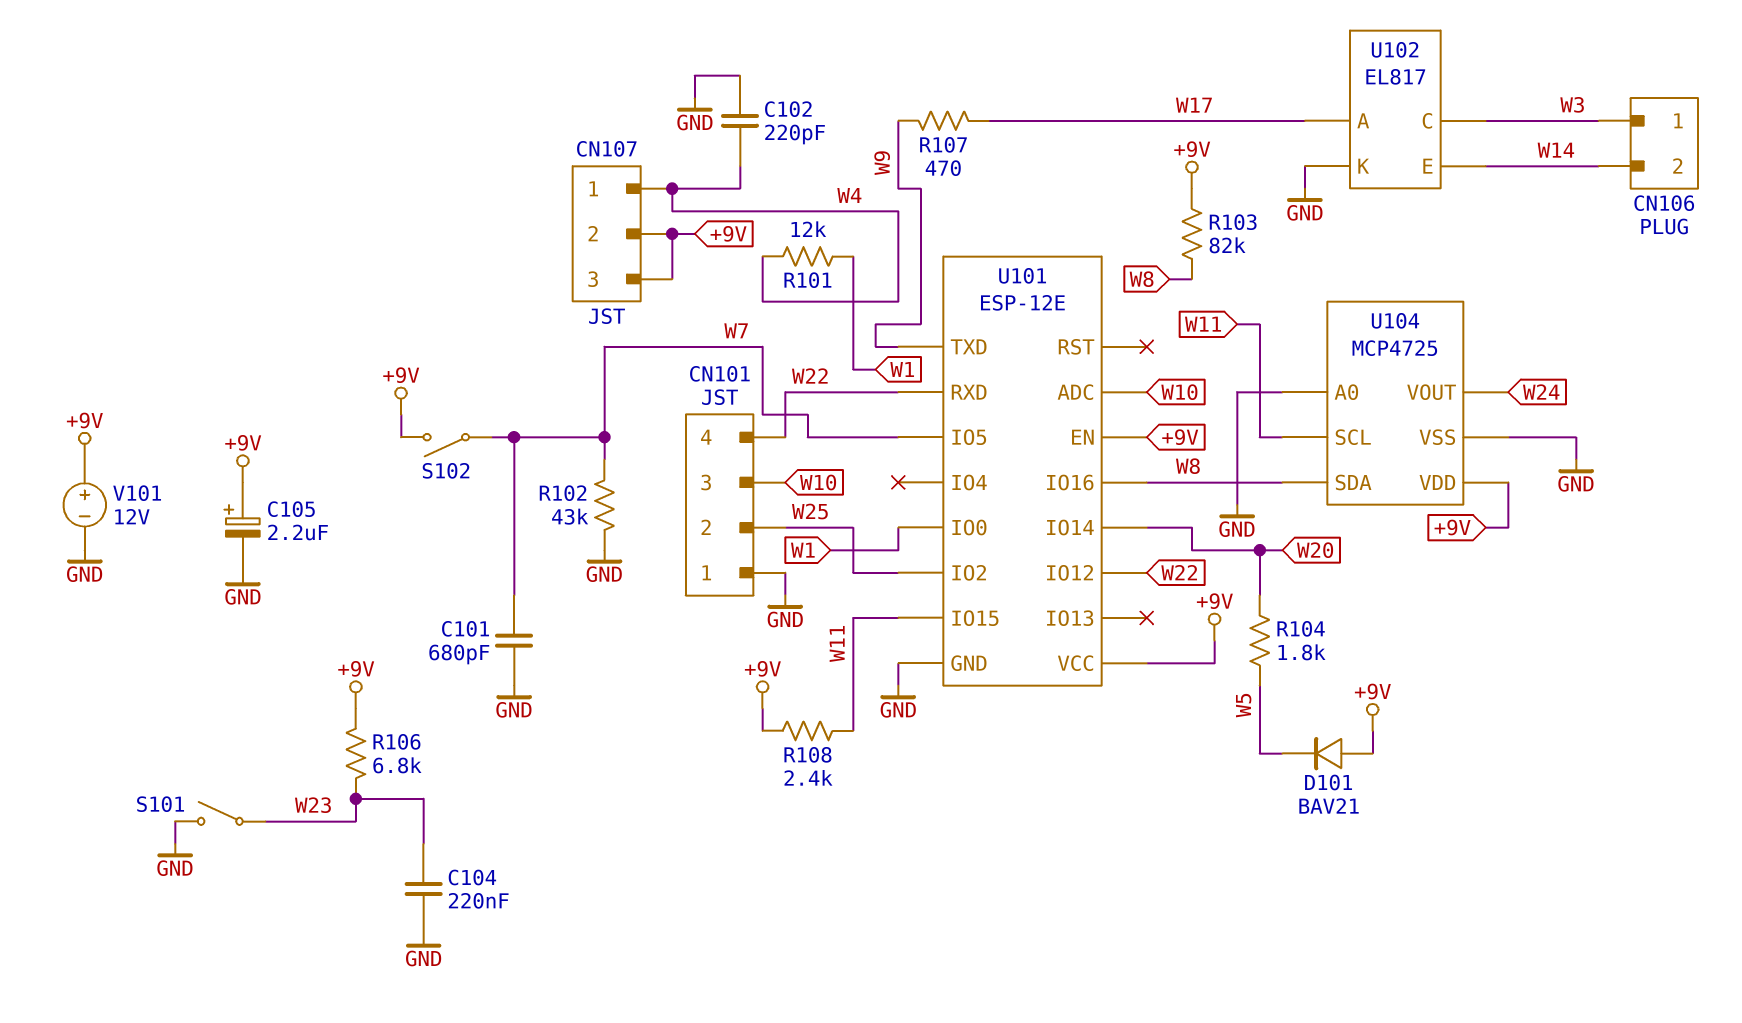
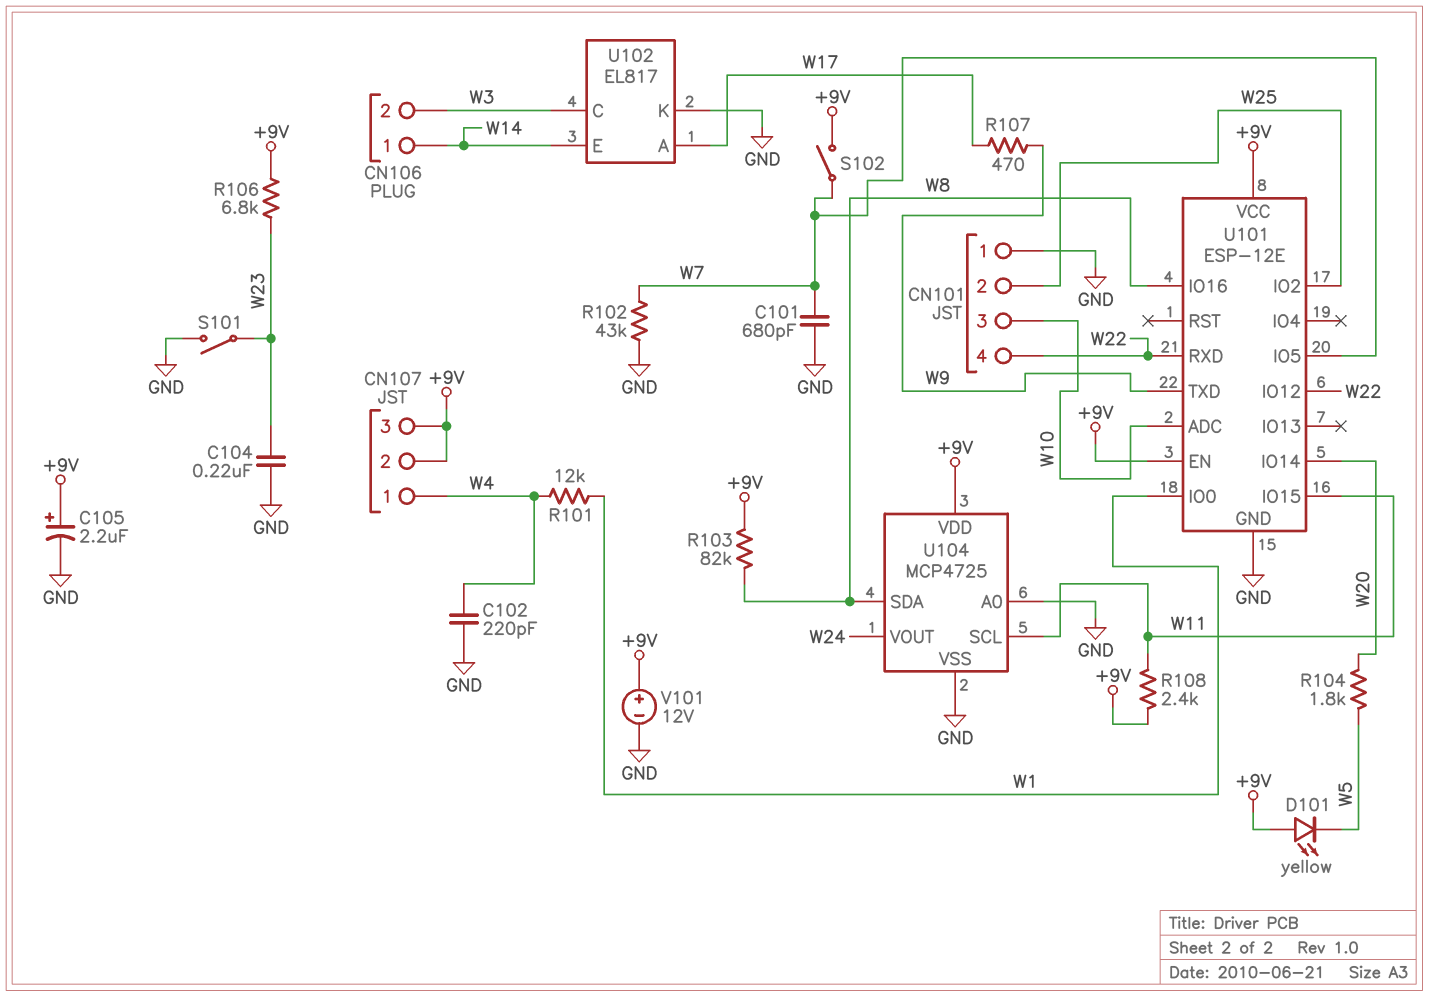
CN106 pin 1: W3 -> W14
CN106 pin 2: W14 -> W3
D101: diode BAV21 (A +9V, K W5) -> LED yellow (A +9V, K W5)

